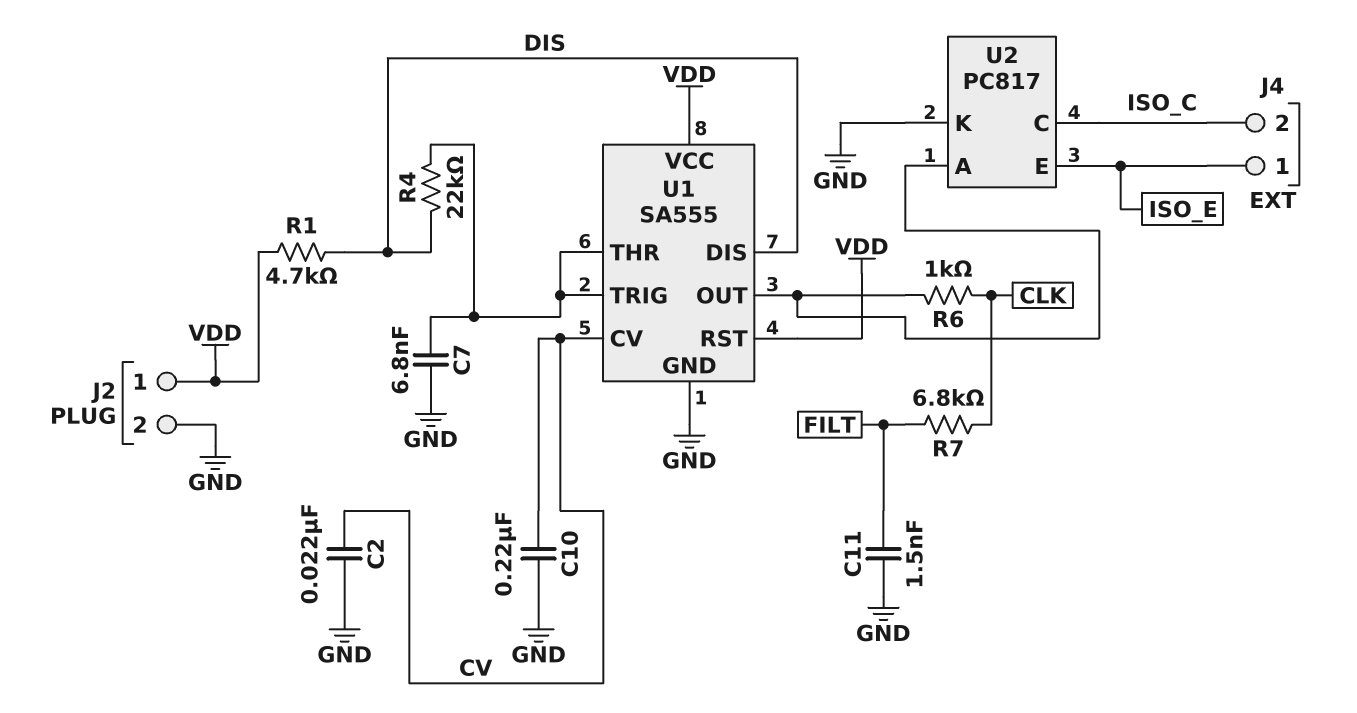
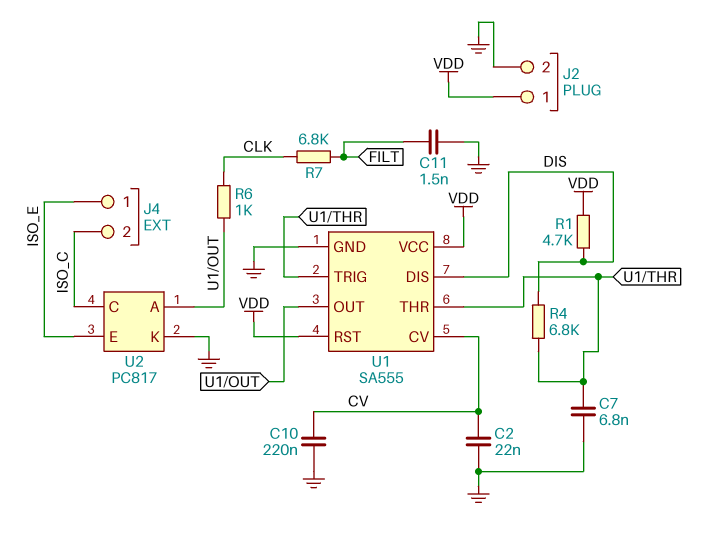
R4: 22k (DIS, U1/THR) -> 6.8k (DIS, U1/THR)

